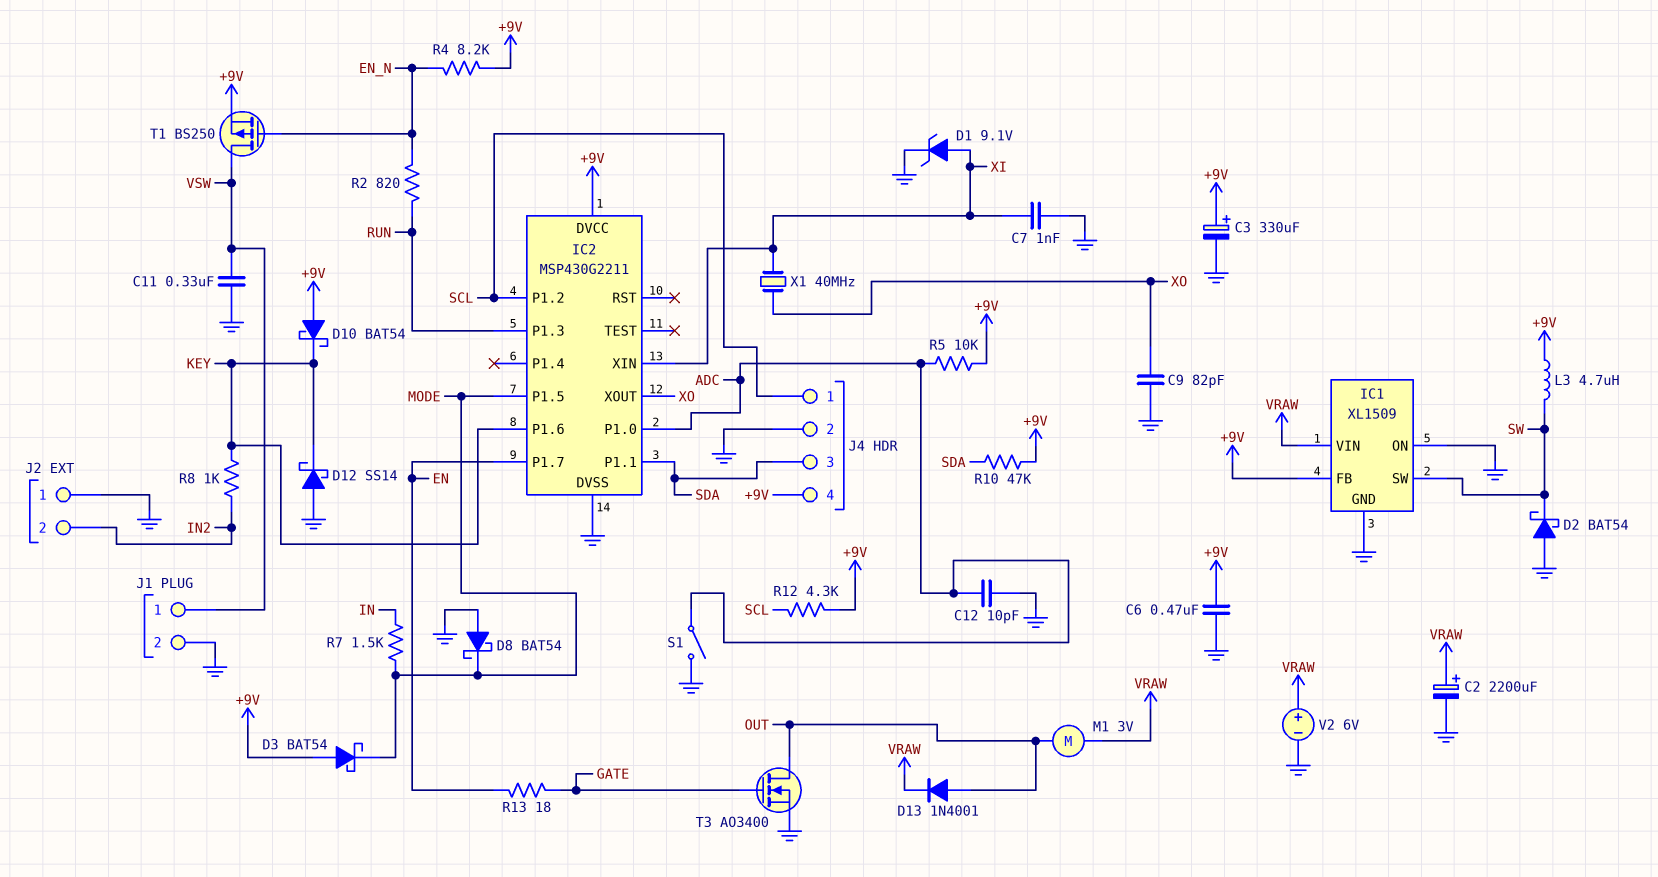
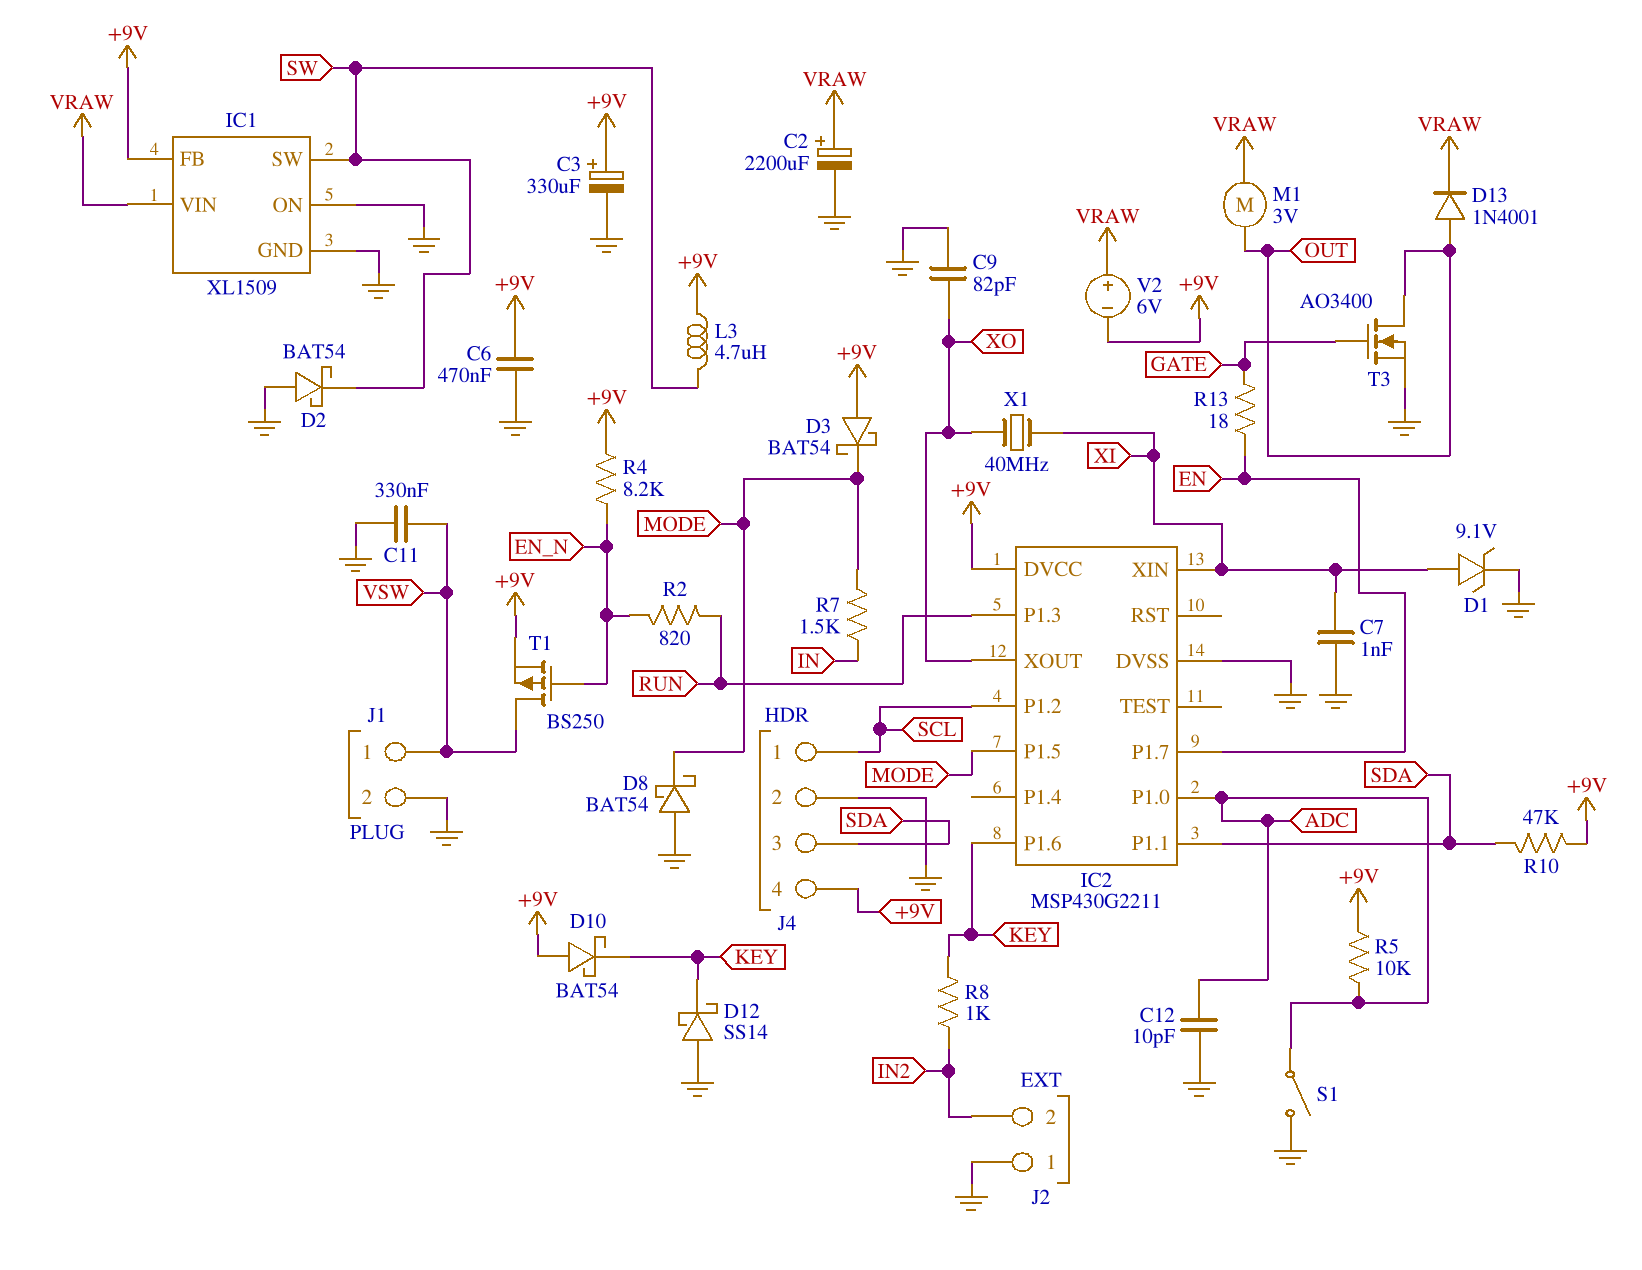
R12: 4.3k (+9V, SCL) -> none
V2: 6V (plus VRAW, minus GND) -> 6V (plus VRAW, minus +9V)

